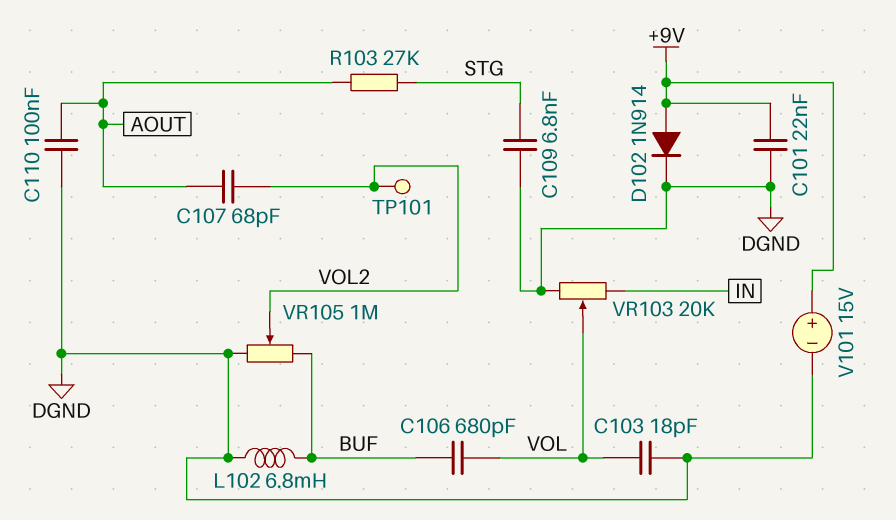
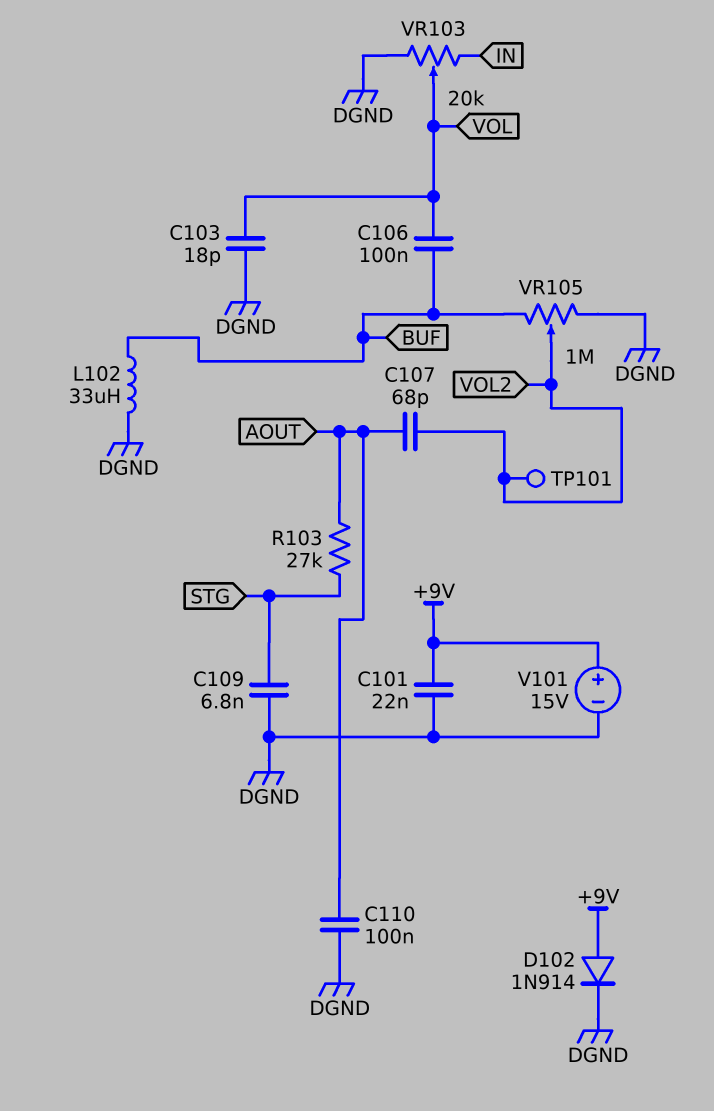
C106: 680pF (BUF, VOL) -> 100nF (BUF, VOL)
L102: 6.8mH (BUF, DGND) -> 33uH (BUF, DGND)

